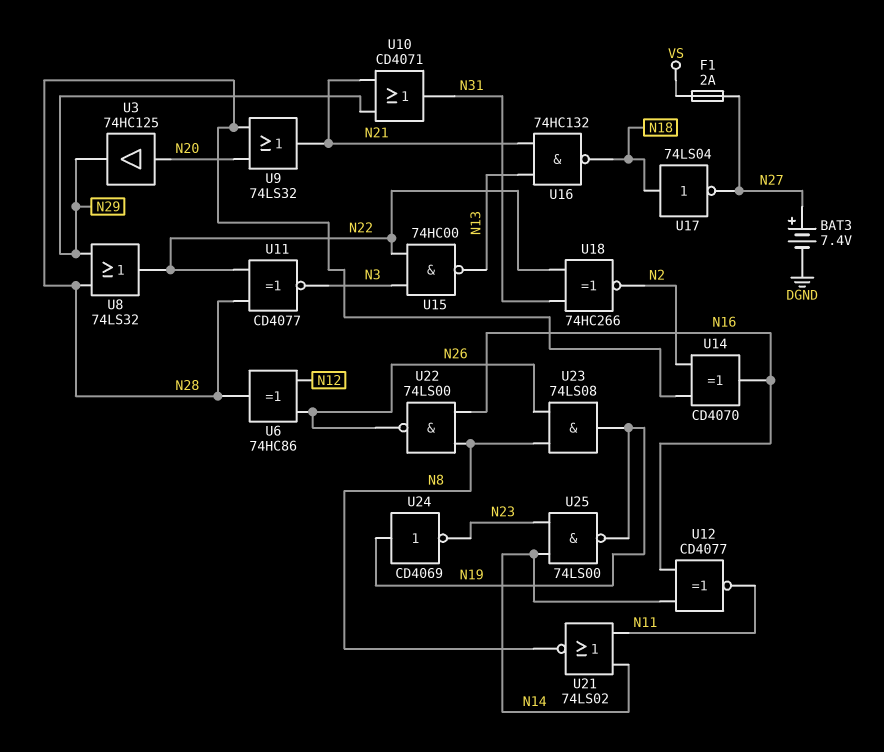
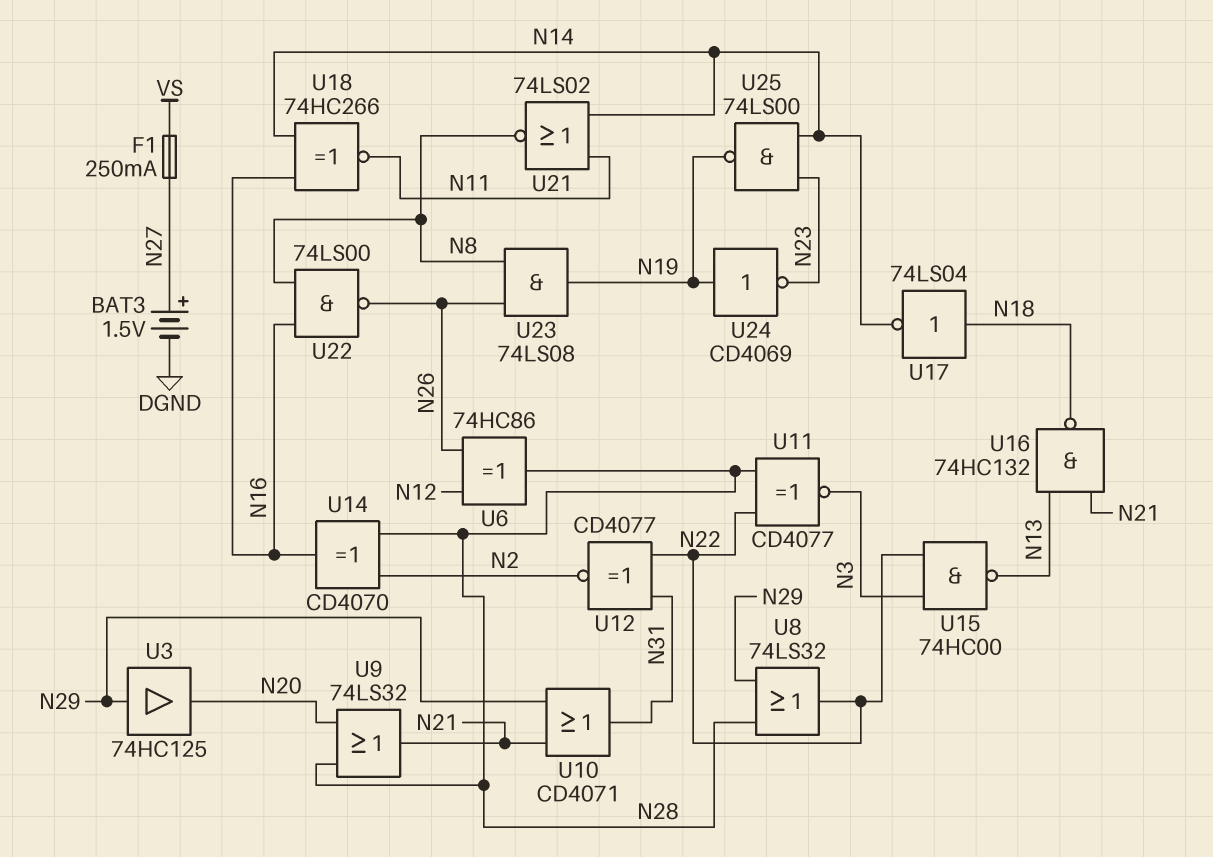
BAT3: 7.4V (plus N27, minus DGND) -> 1.5V (plus N27, minus DGND)
F1: 2A (N27, VS) -> 250mA (N27, VS)
U3: buffer 74HC125 (in N20, out N29) -> buffer 74HC125 (in N29, out N20)
U12: XNOR CD4077 (in N14, in N16, out N11) -> XNOR CD4077 (in N22, in N31, out N2)
U17: NOT 74LS04 (in N18, out N27) -> NOT 74LS04 (in N18, out N14)
U18: XNOR 74HC266 (in N22, in N31, out N2) -> XNOR 74HC266 (in N14, in N16, out N11)

